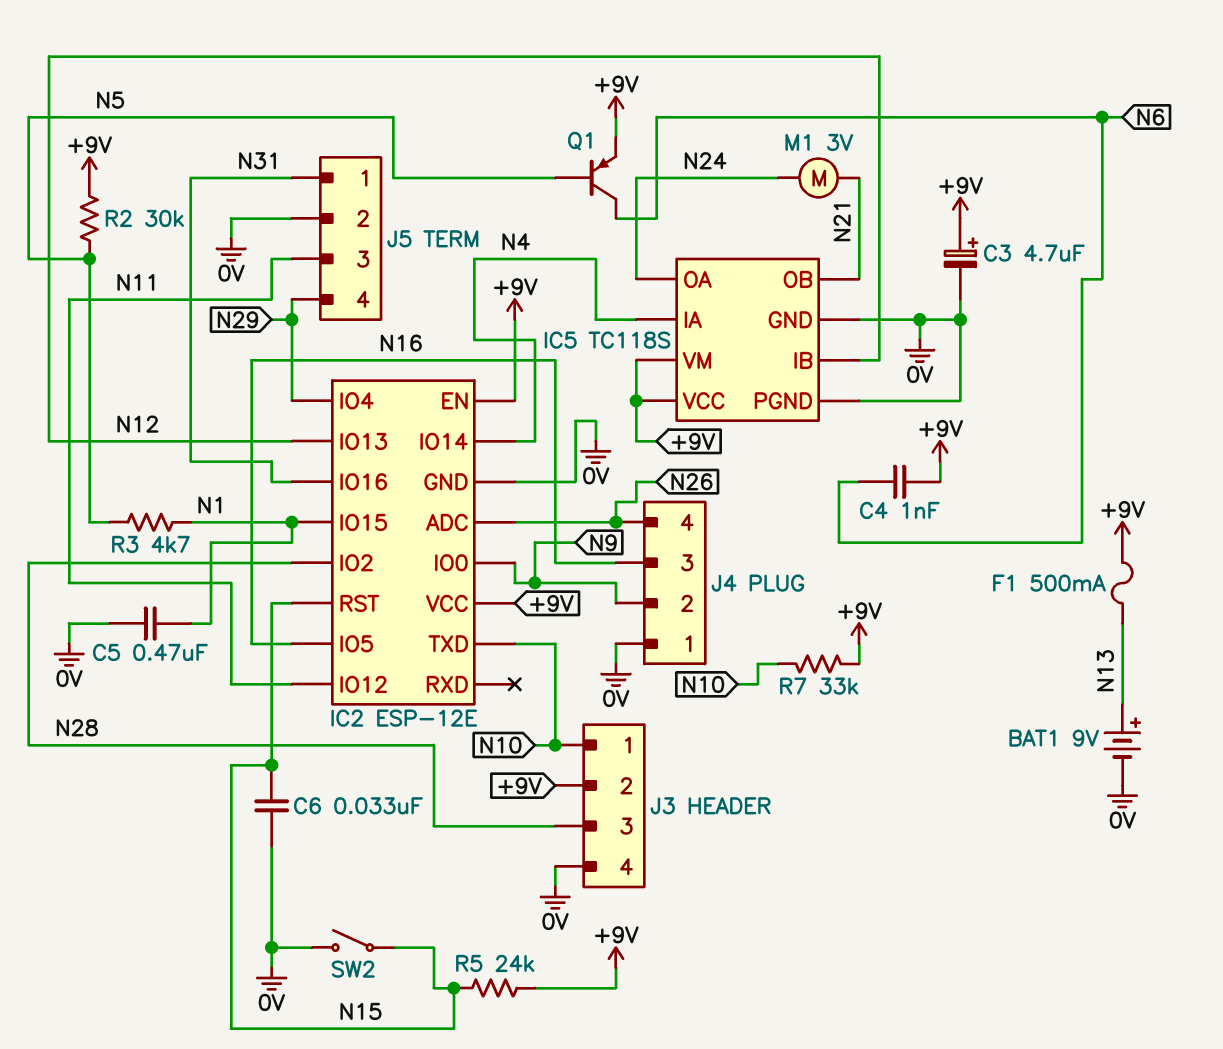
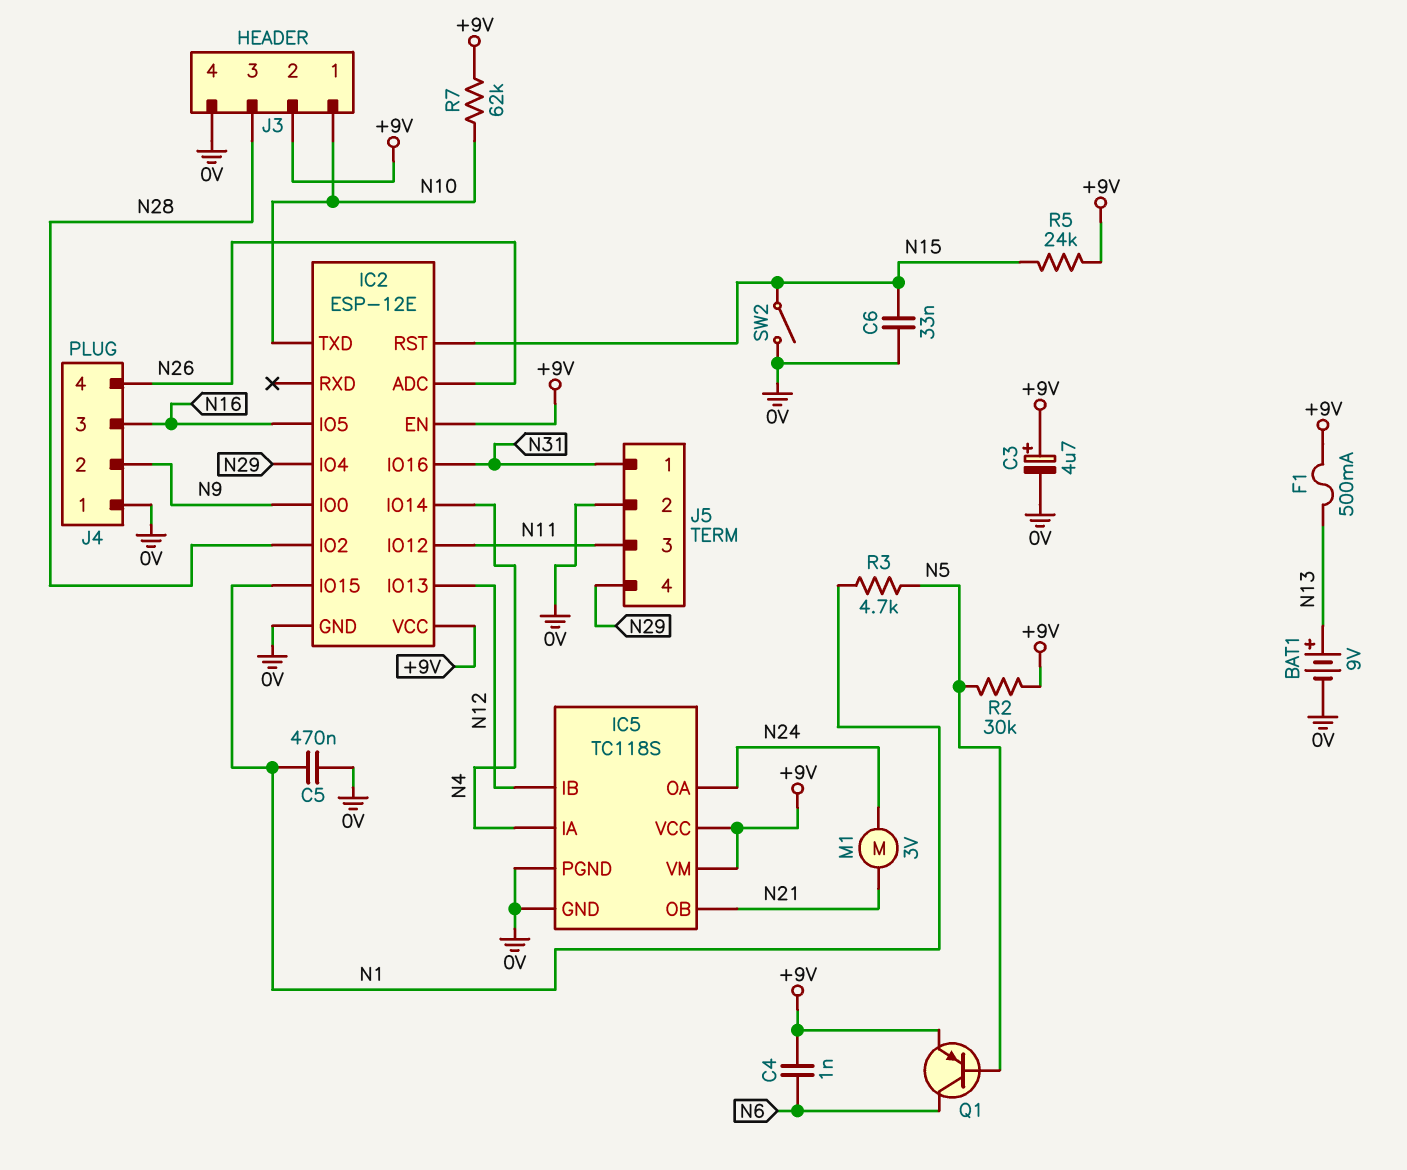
R7: 33k (+9V, N10) -> 62k (+9V, N10)

